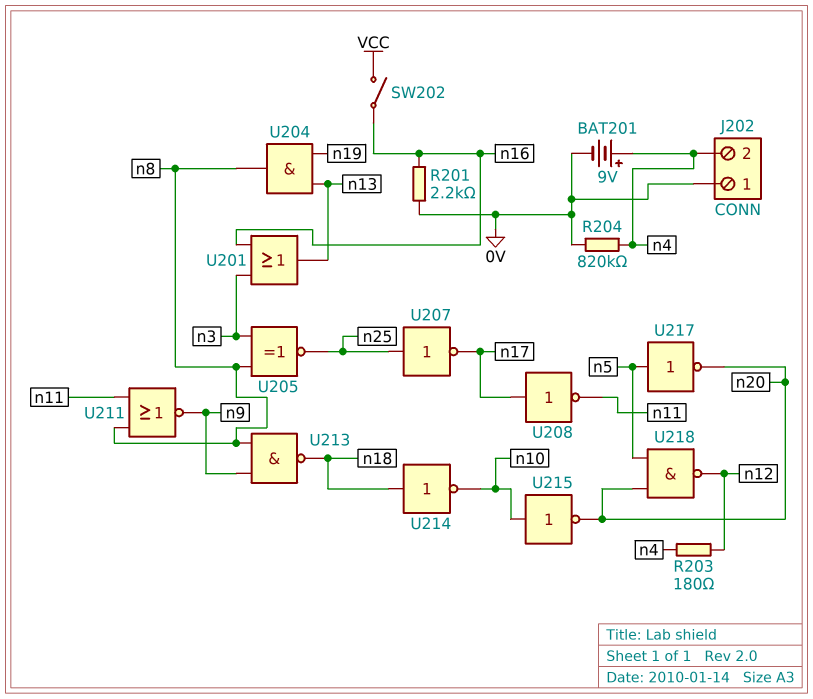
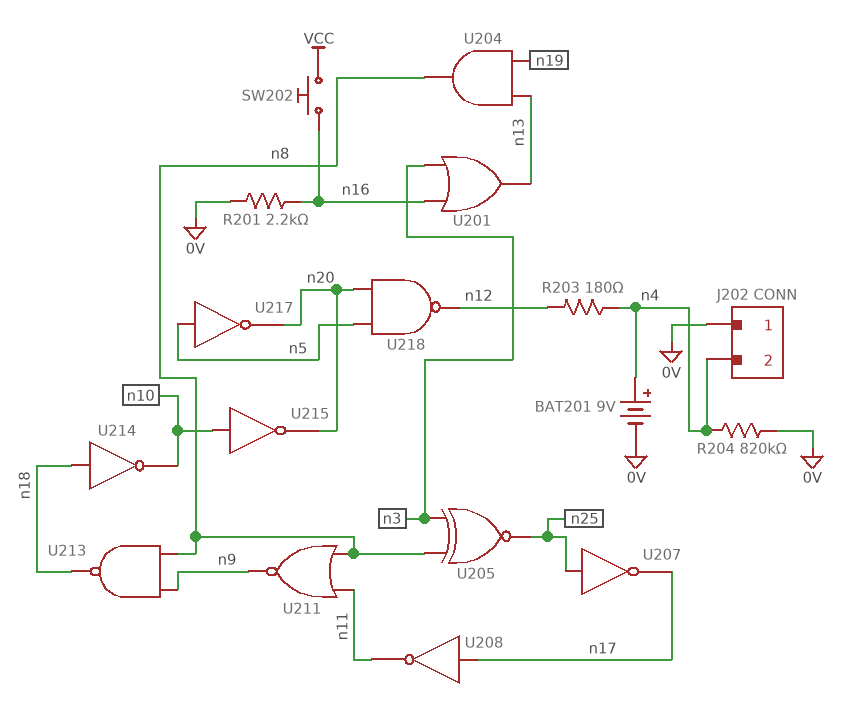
SW202: switch (VCC, n16) -> button (VCC, n16)

